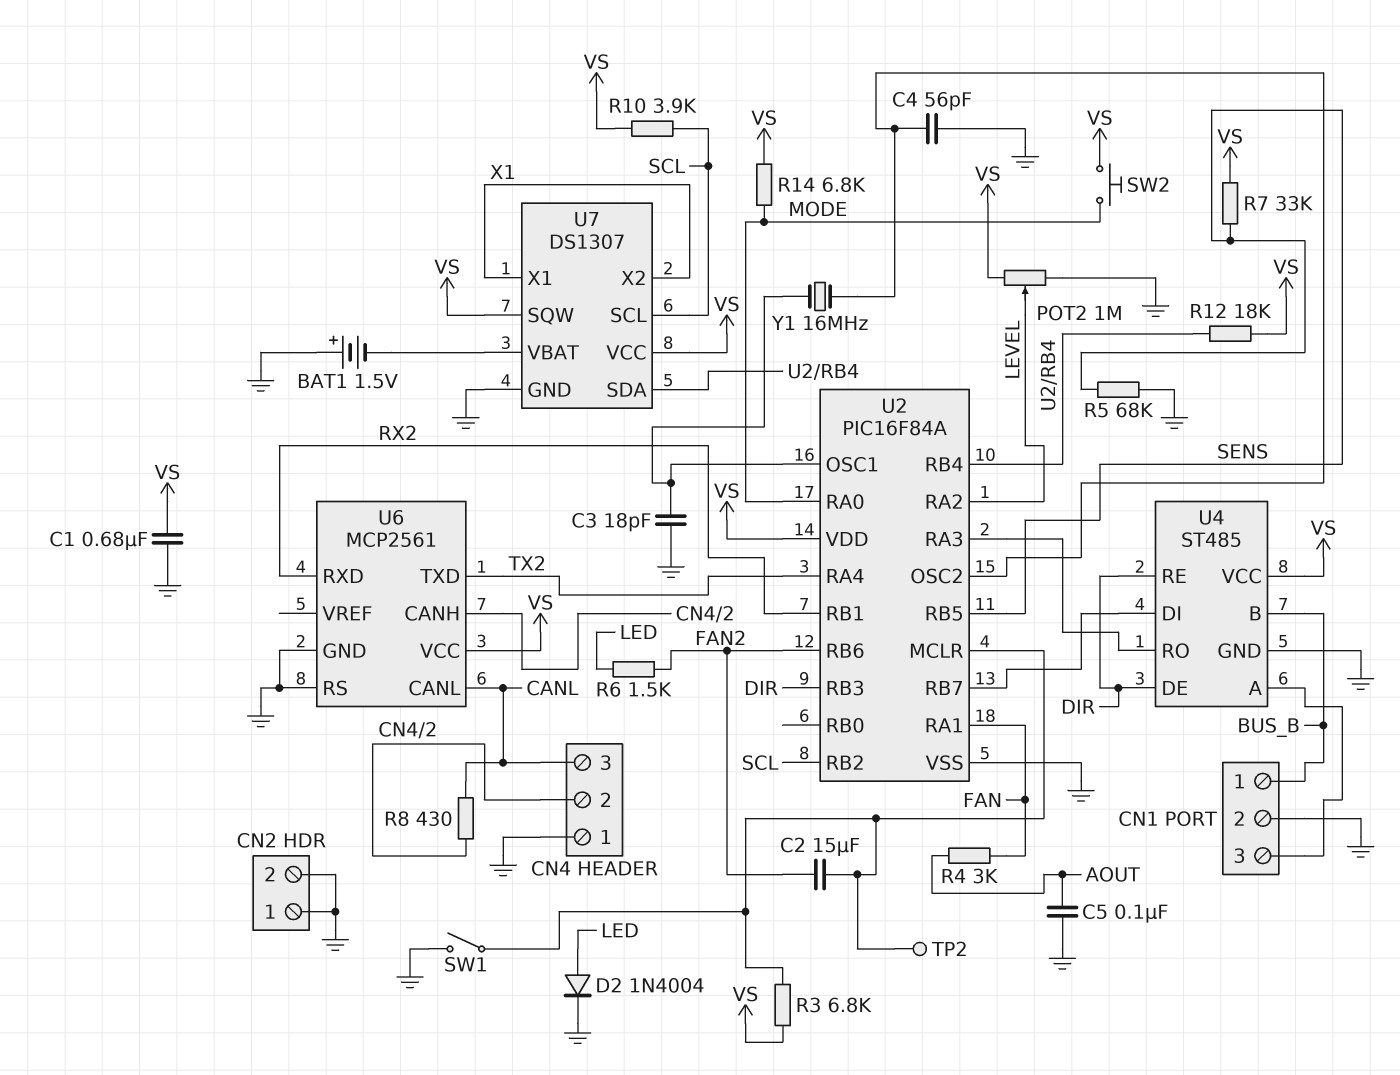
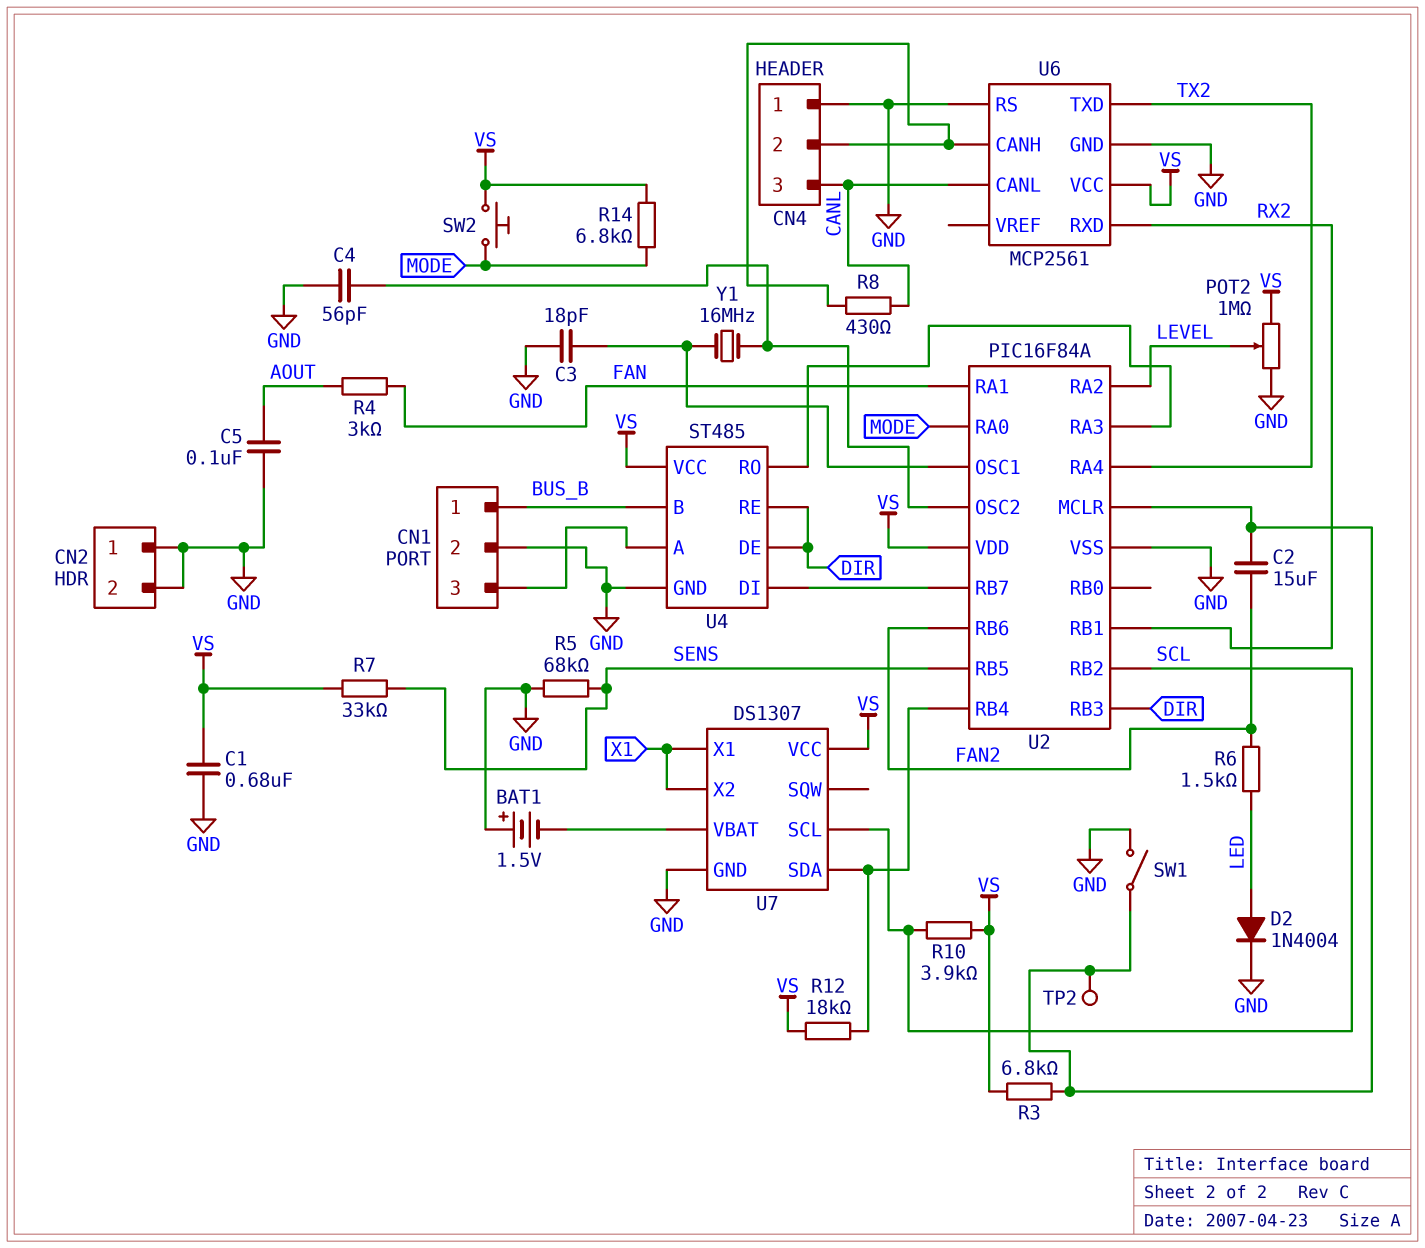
U7 pin SQW: VS -> none

